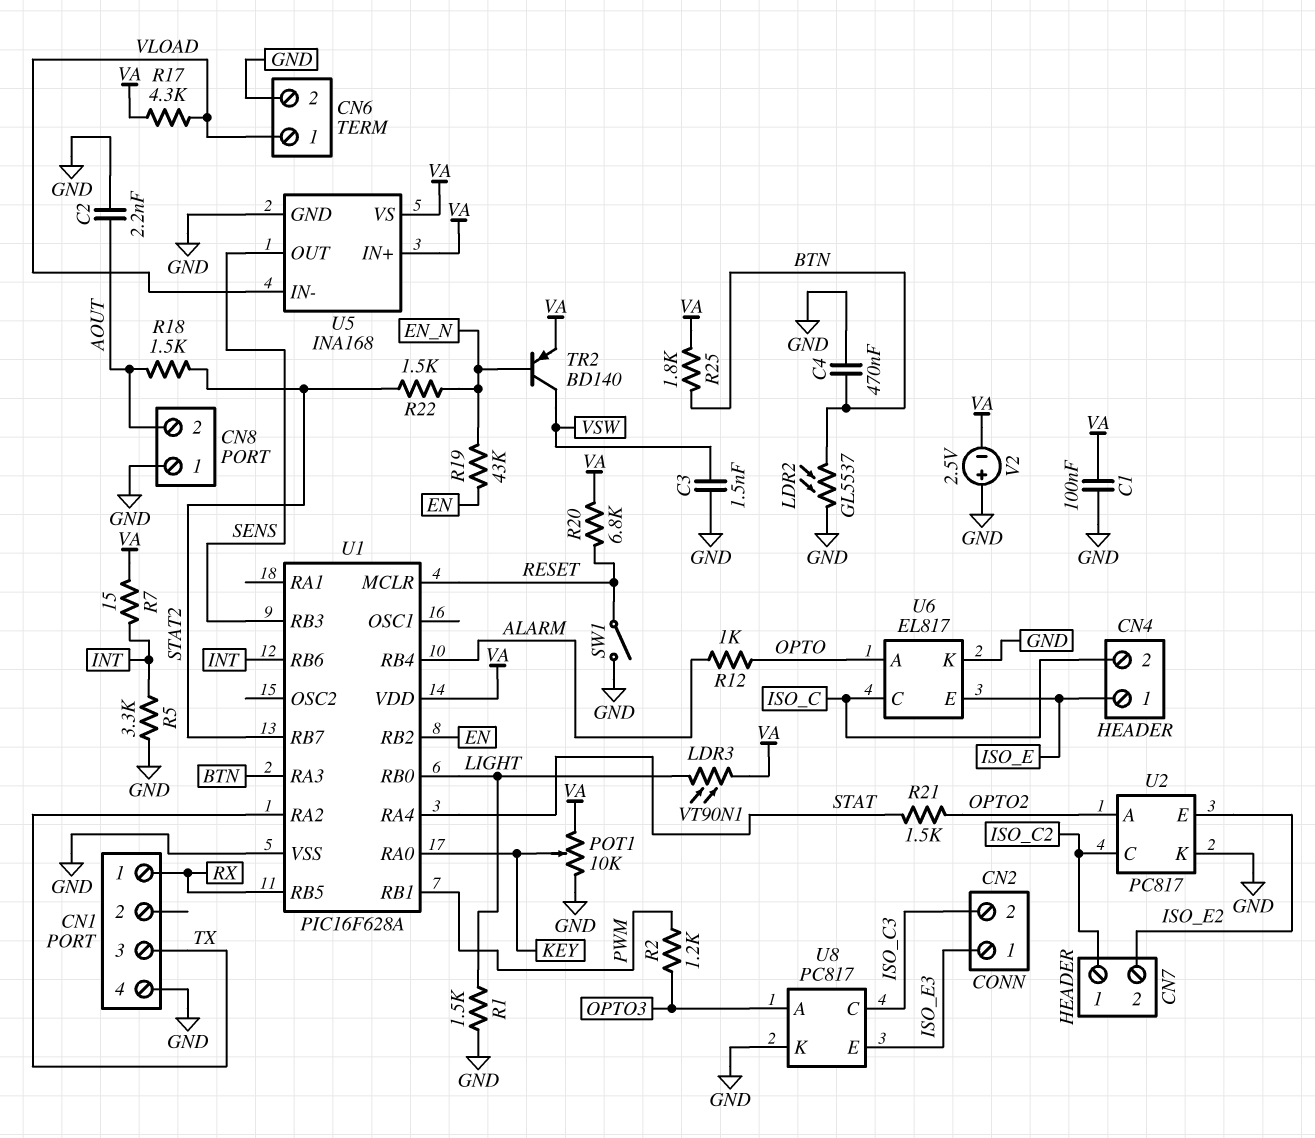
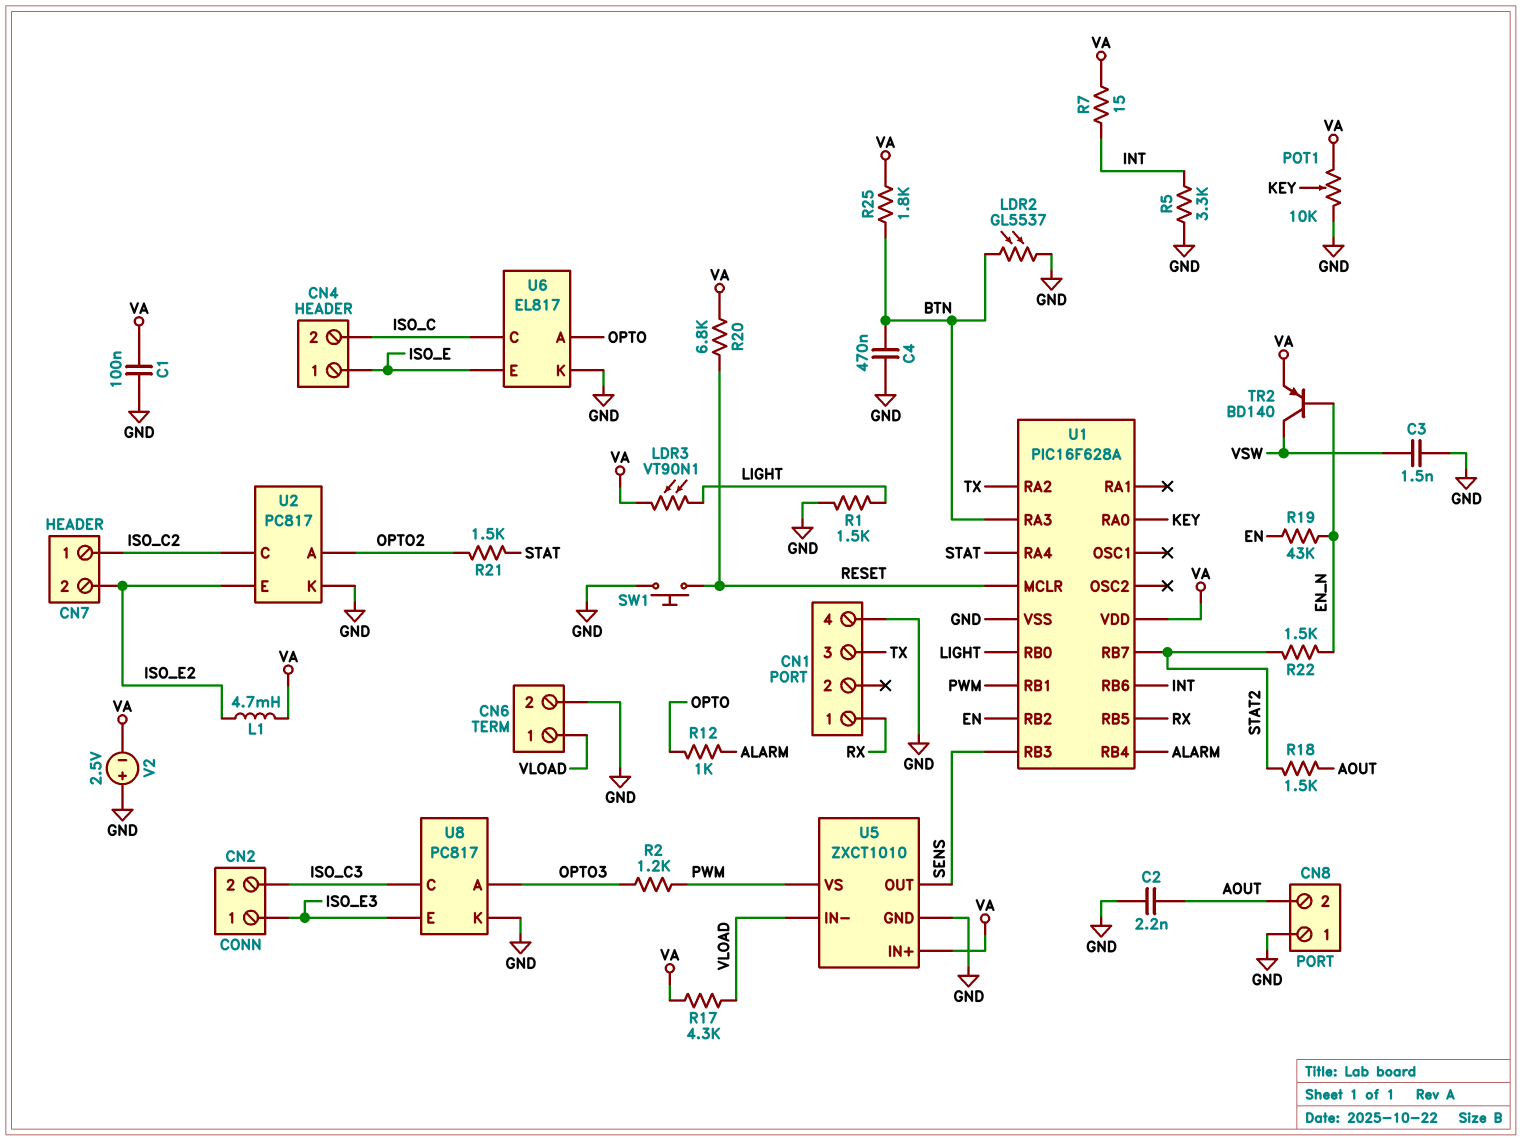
L1: none -> 4.7mH (ISO_E2, VA)
SW1: switch (GND, RESET) -> button (GND, RESET)
U5: INA168 -> ZXCT1010
U5 pin VS: VA -> PWM

